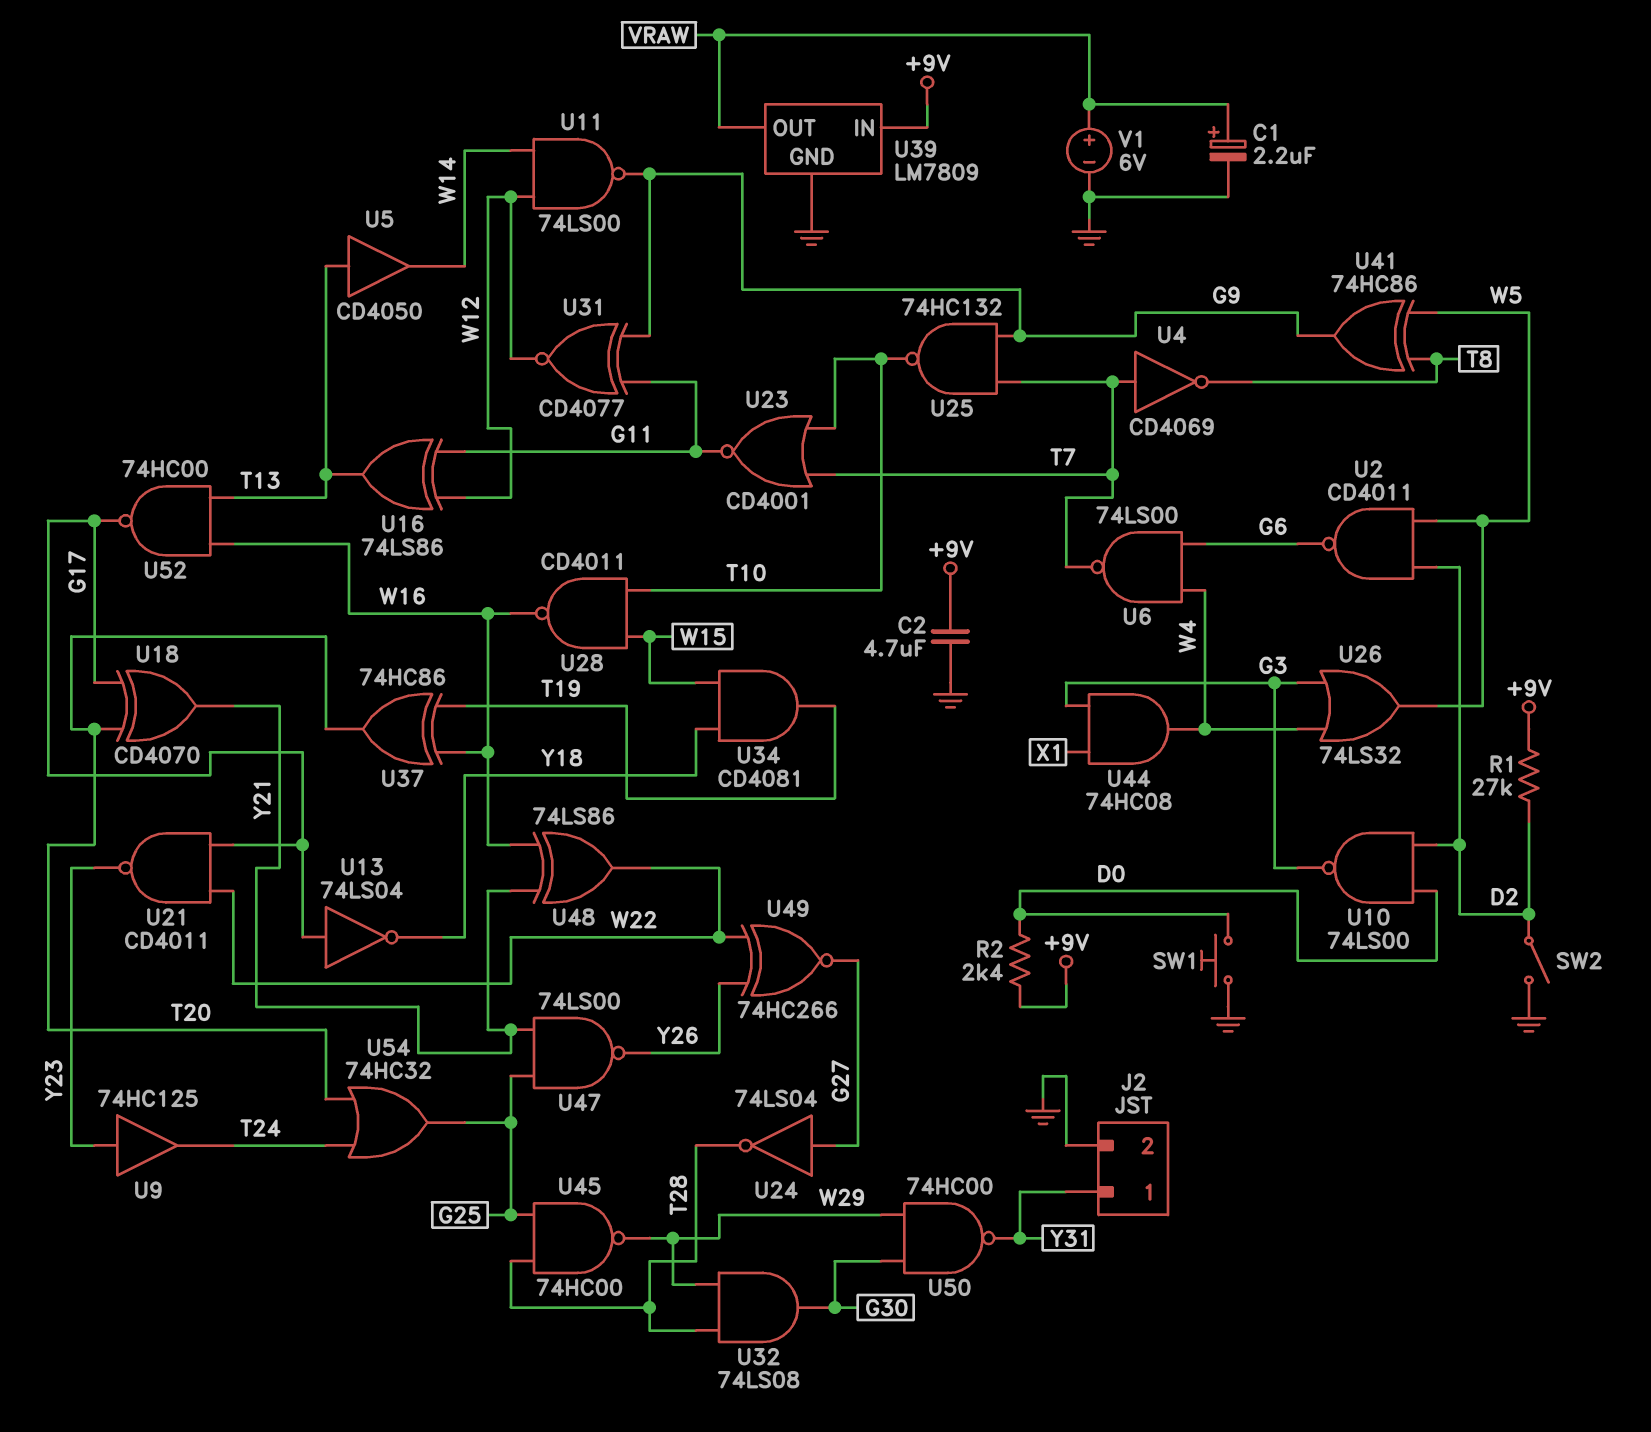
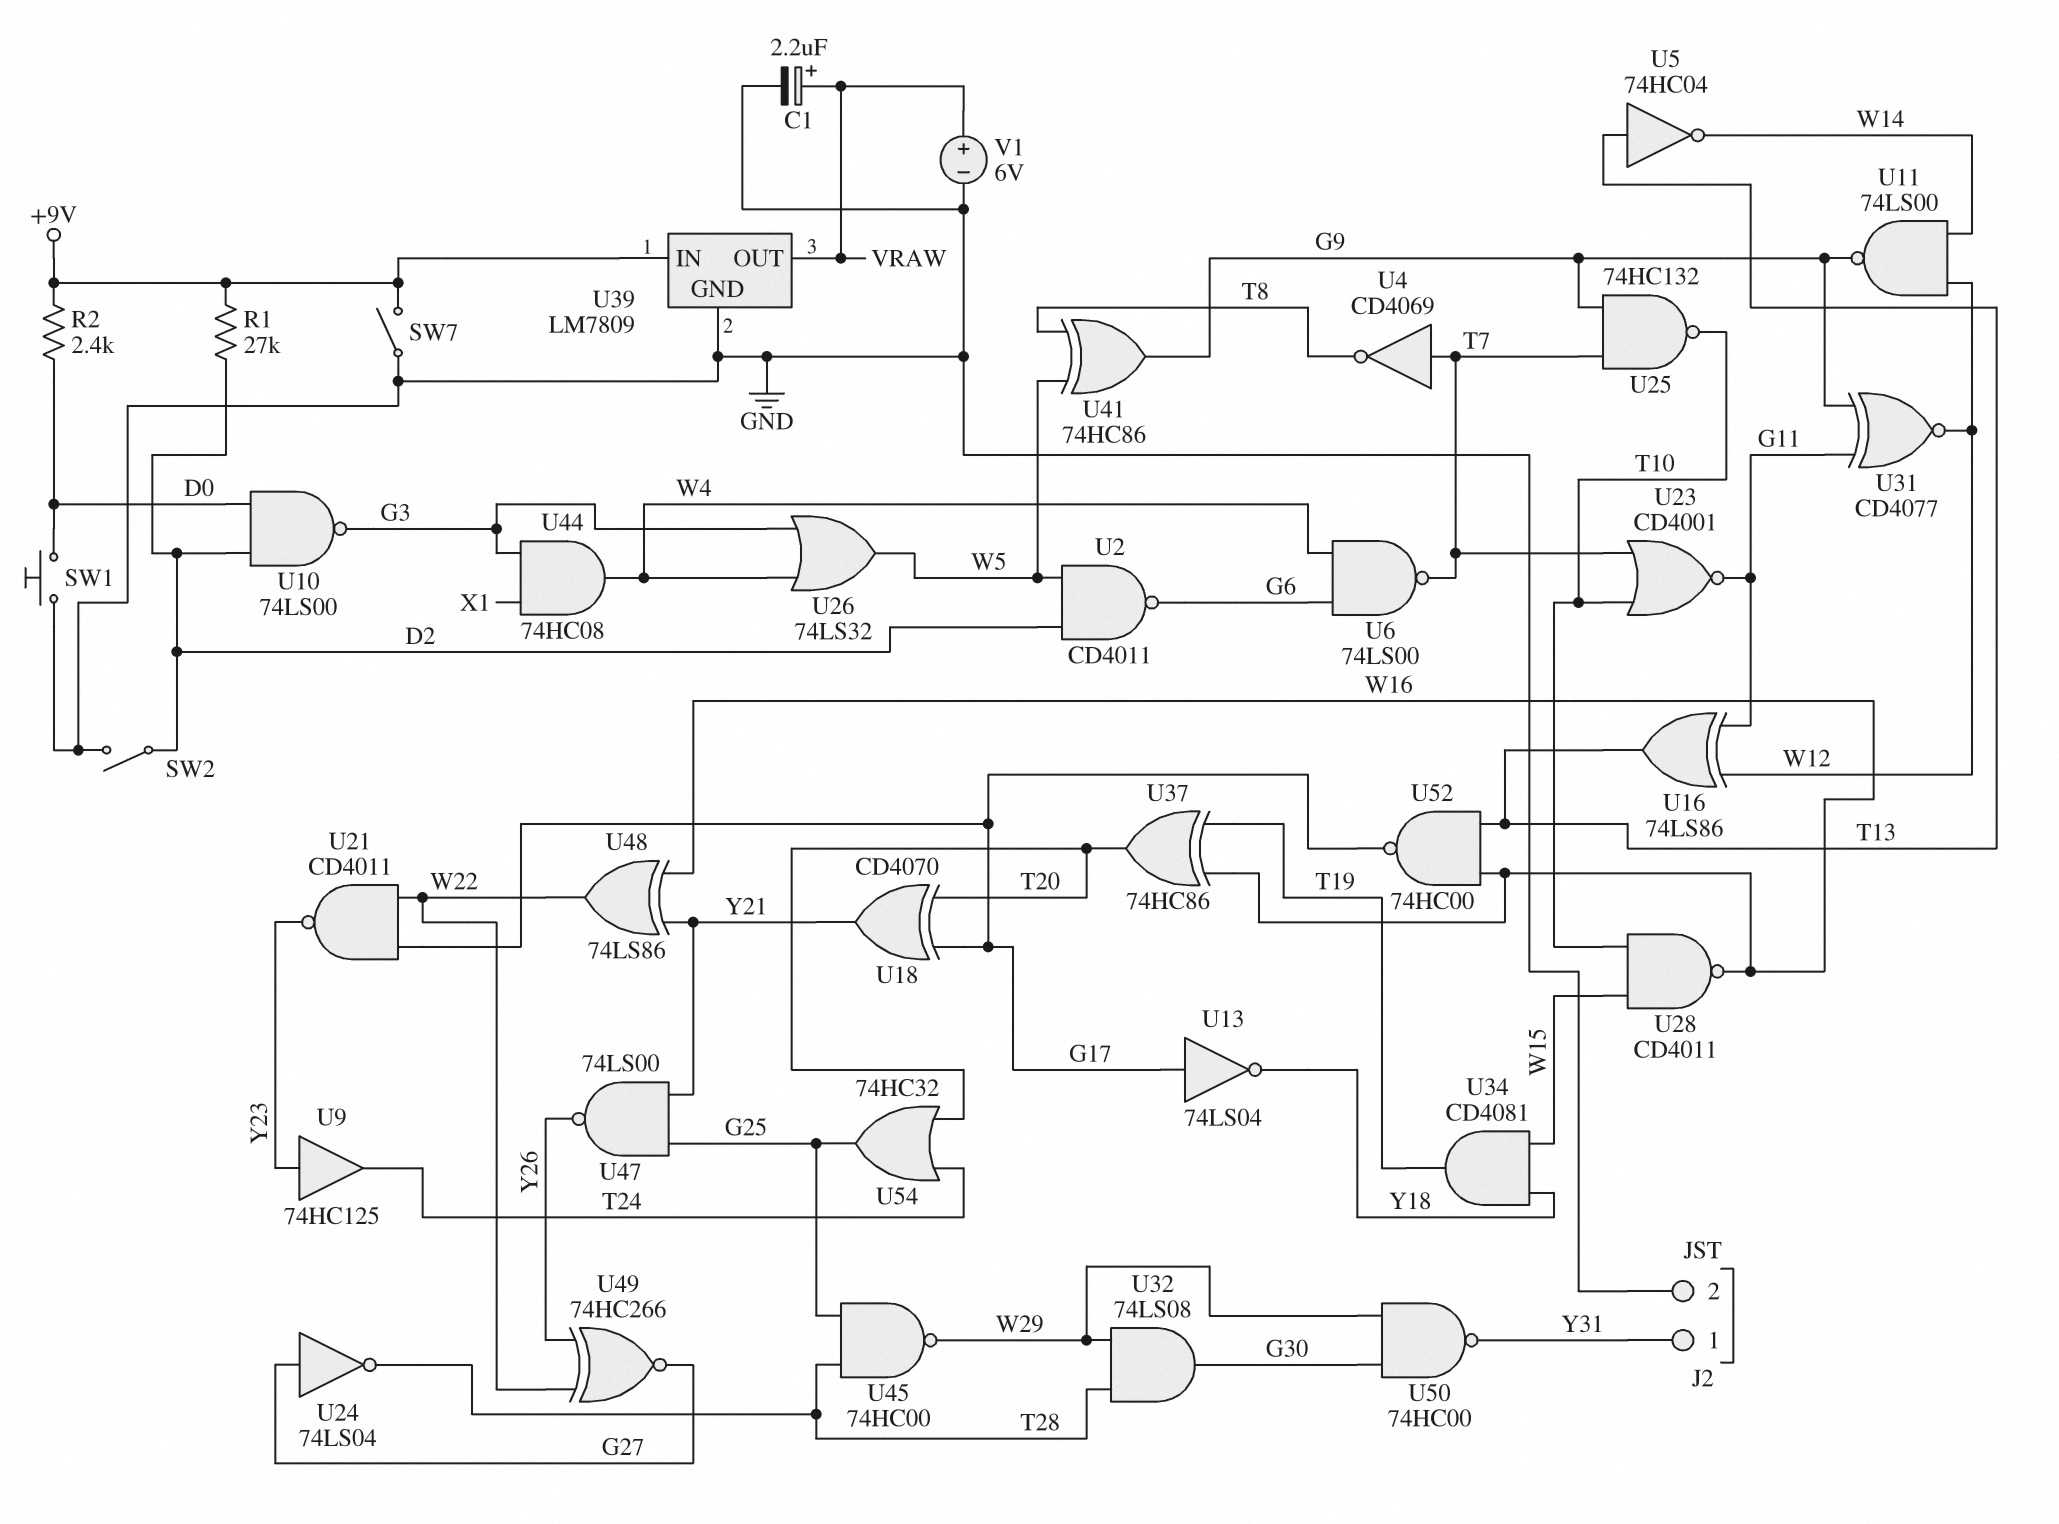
C2: 4.7uF (+9V, GND) -> none
SW7: none -> switch (+9V, GND)
U5: buffer CD4050 (in T13, out W14) -> NOT 74HC04 (in T13, out W14)

